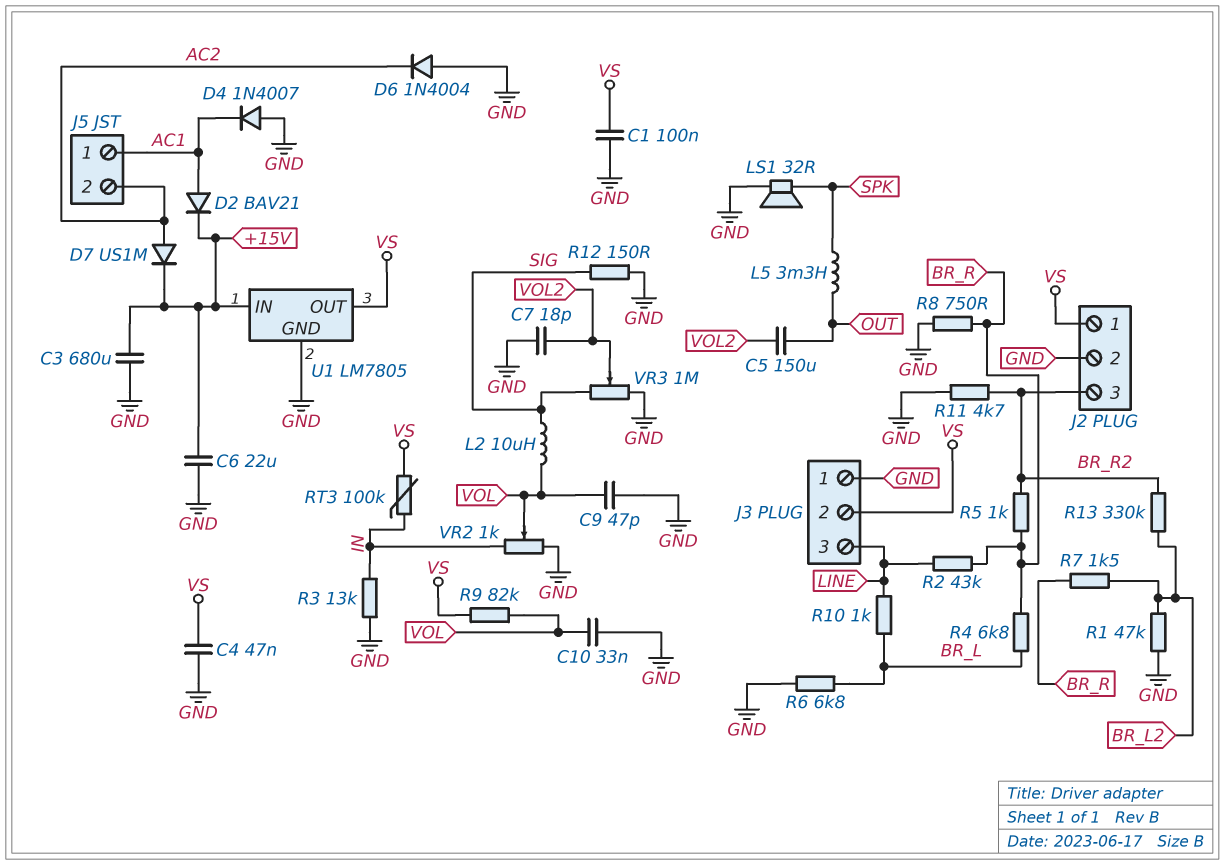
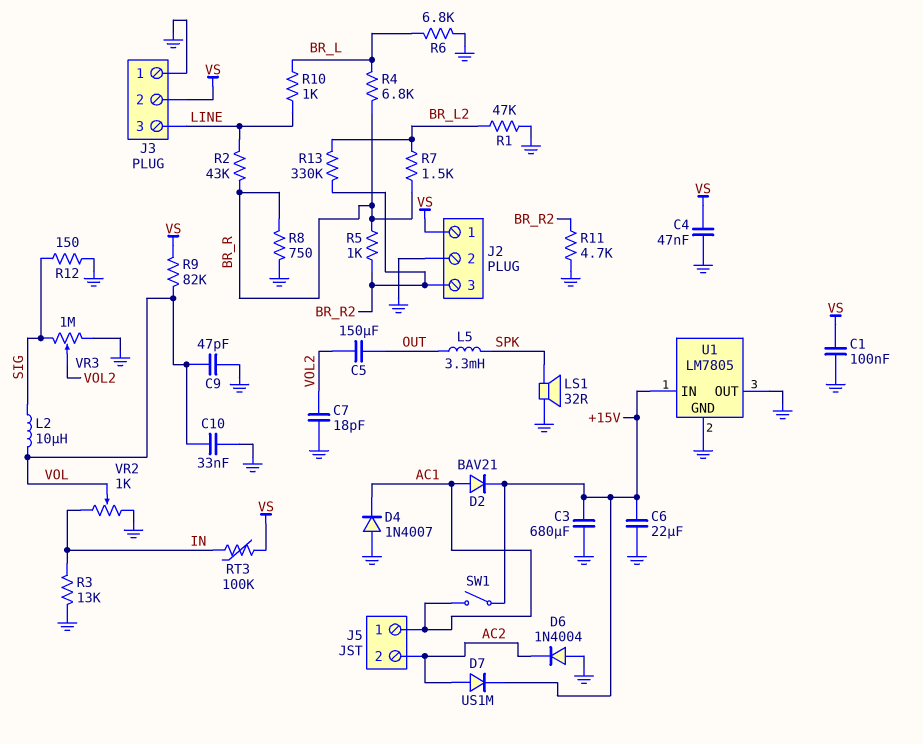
SW1: none -> switch (+15V, AC1)
U1 pin OUT: VS -> GND

